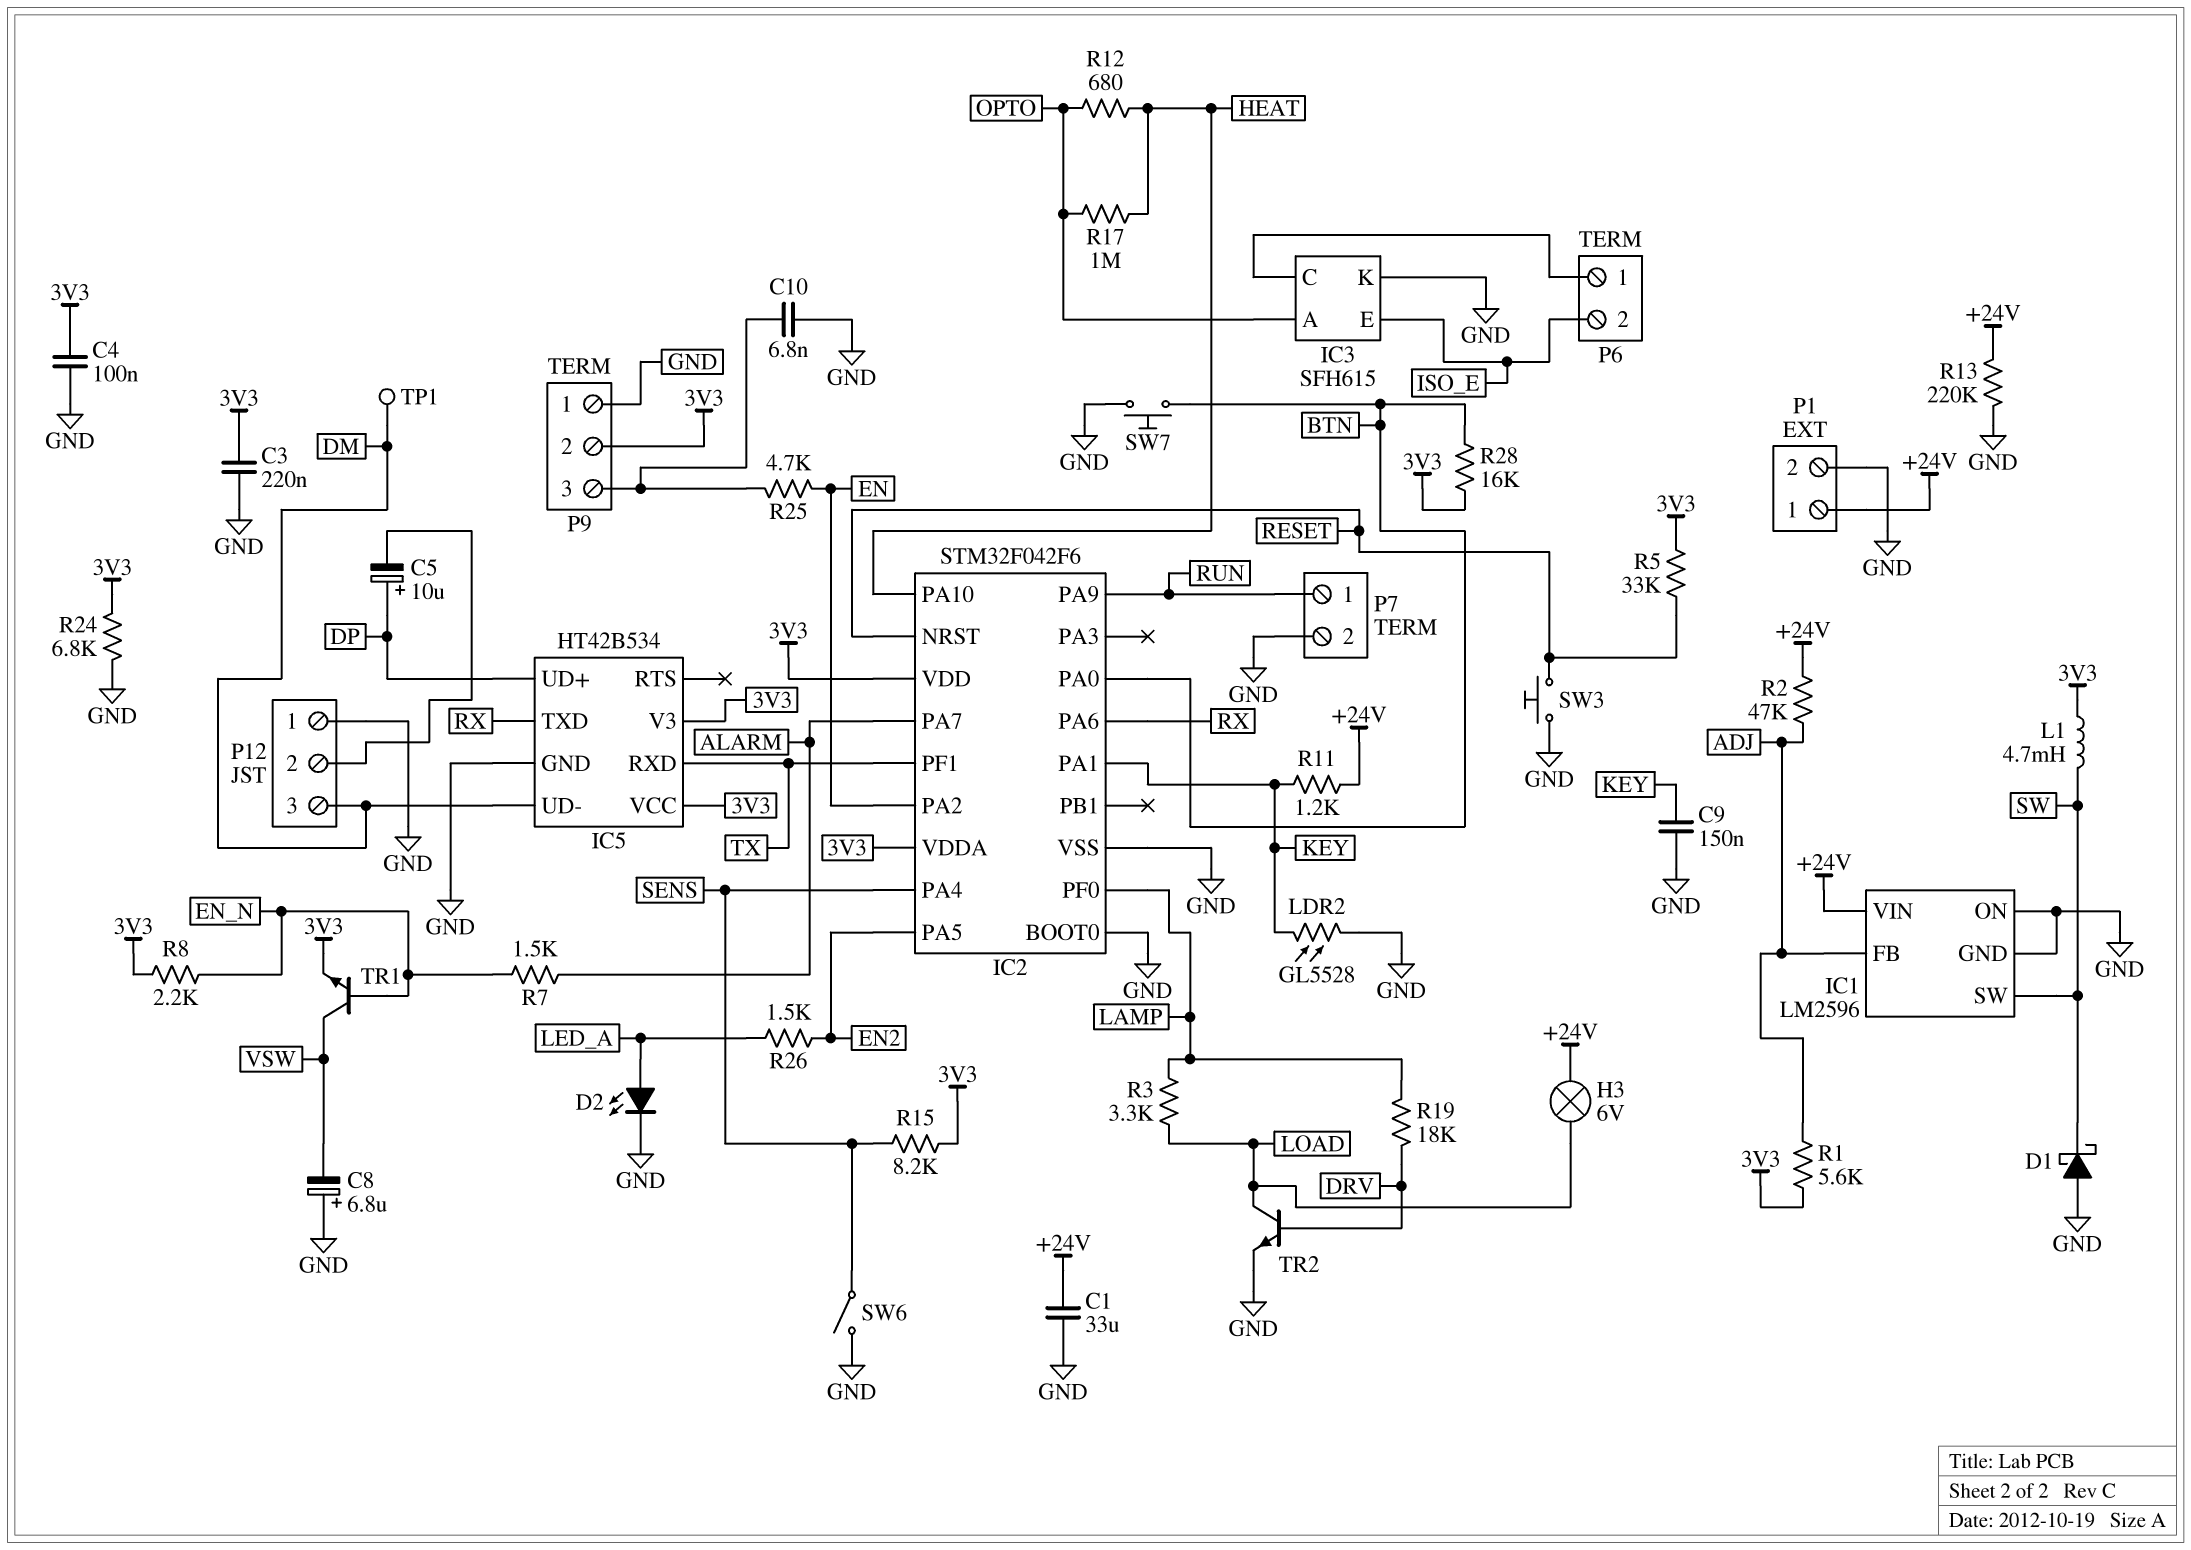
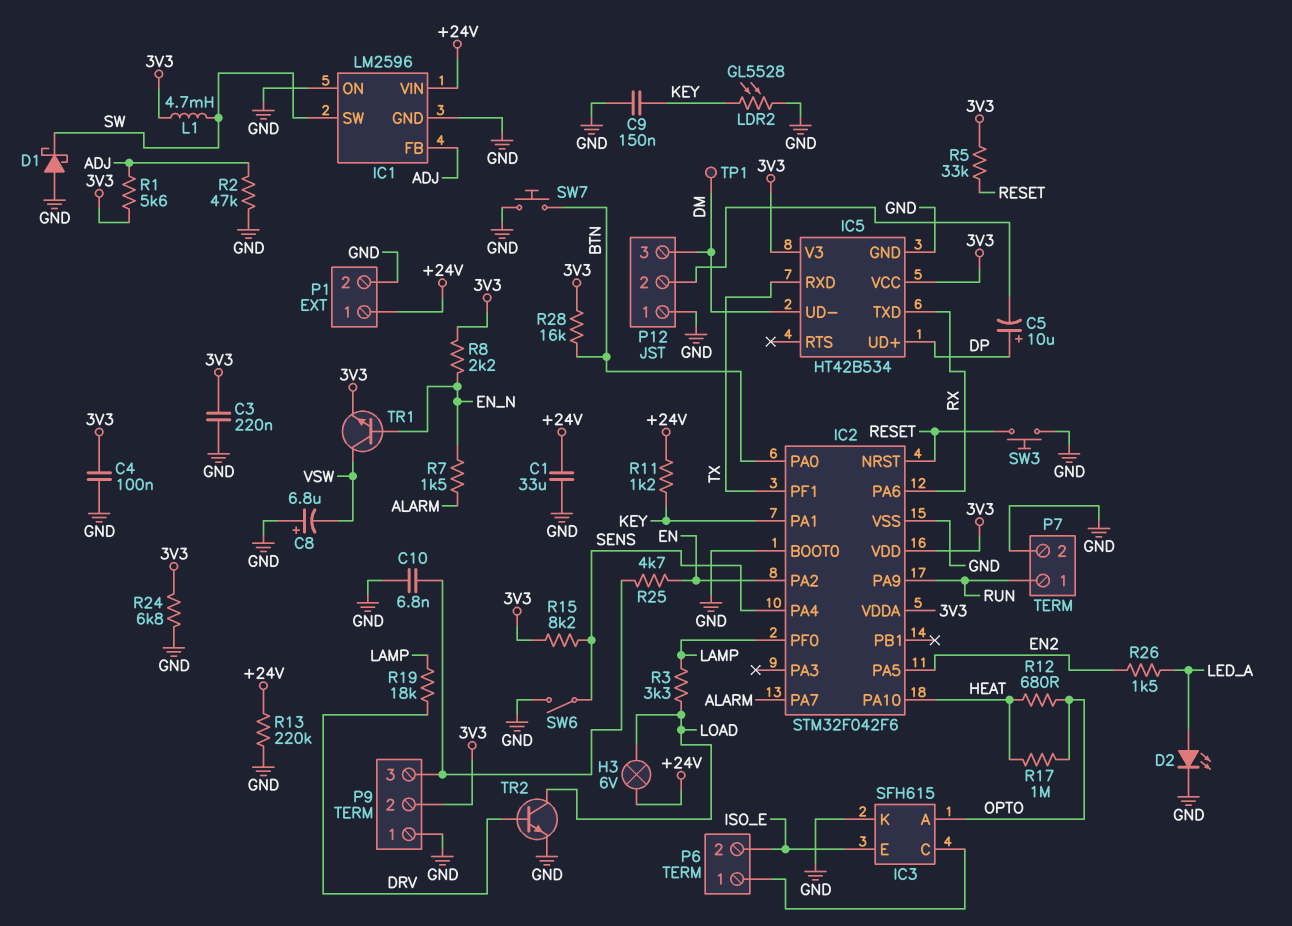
R2: 47k (+24V, ADJ) -> 47k (ADJ, GND)

